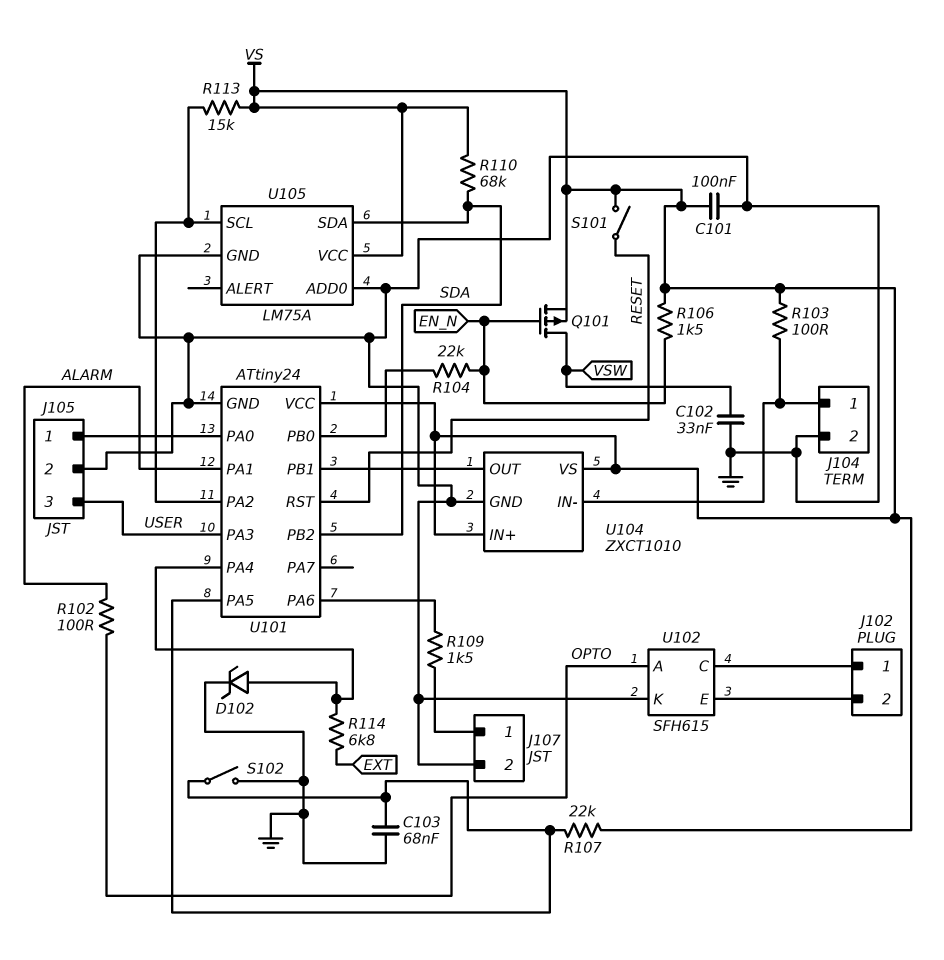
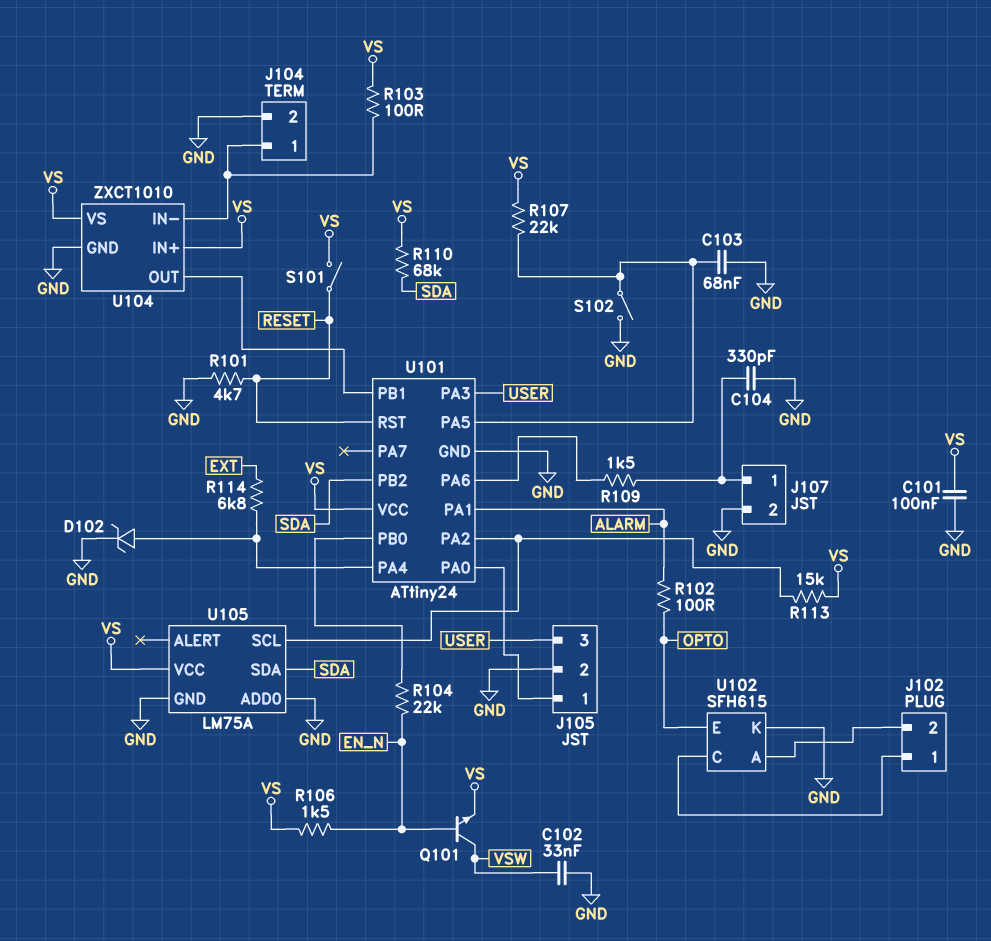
C104: none -> 330pF (GND, J107/1)
Q101: PMOS (G EN_N, D VSW, S VS) -> NPN (B EN_N, C VSW, E VS)
R101: none -> 4.7k (GND, RESET)
U102 pin A: OPTO -> J102/2
U102 pin E: J102/2 -> OPTO

